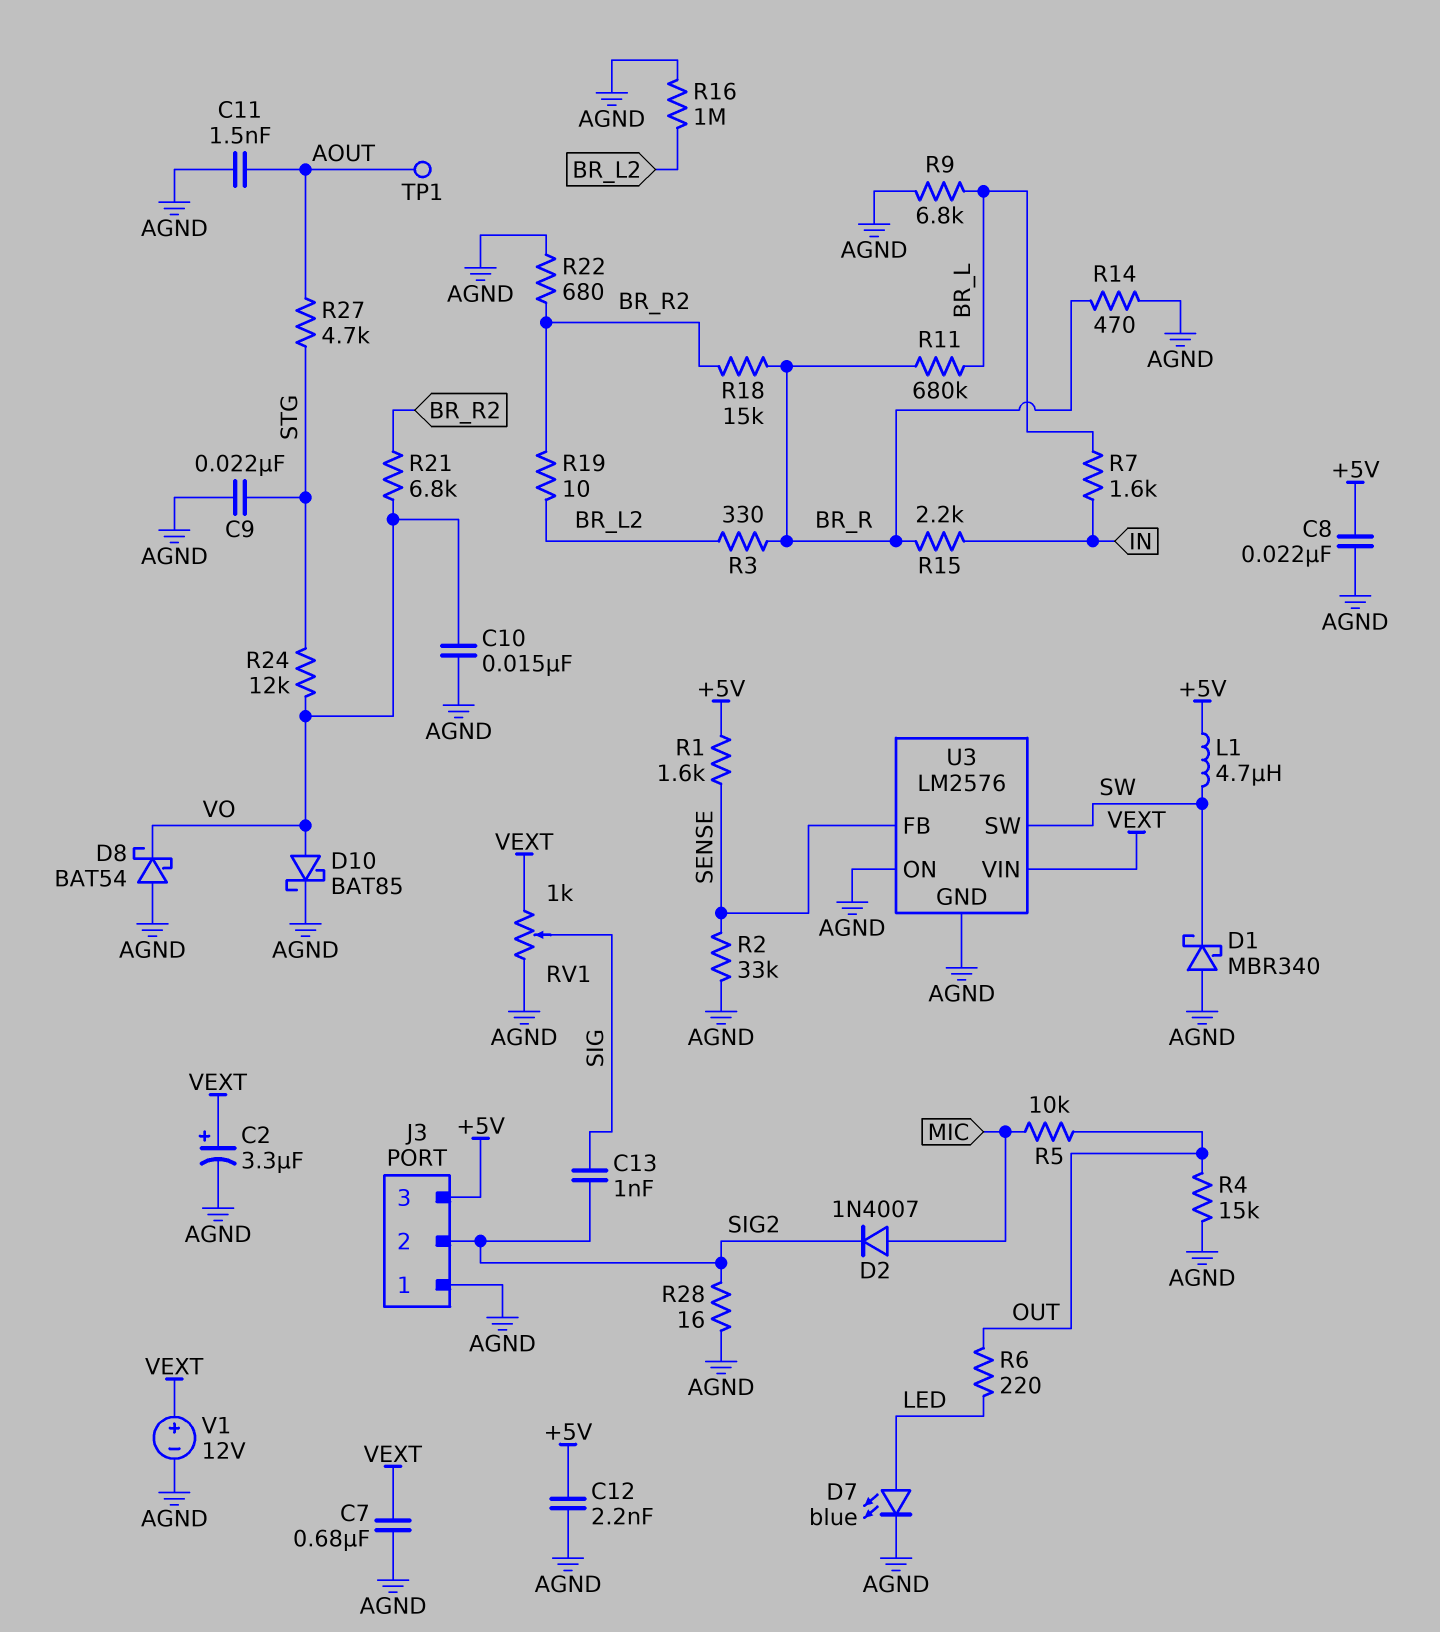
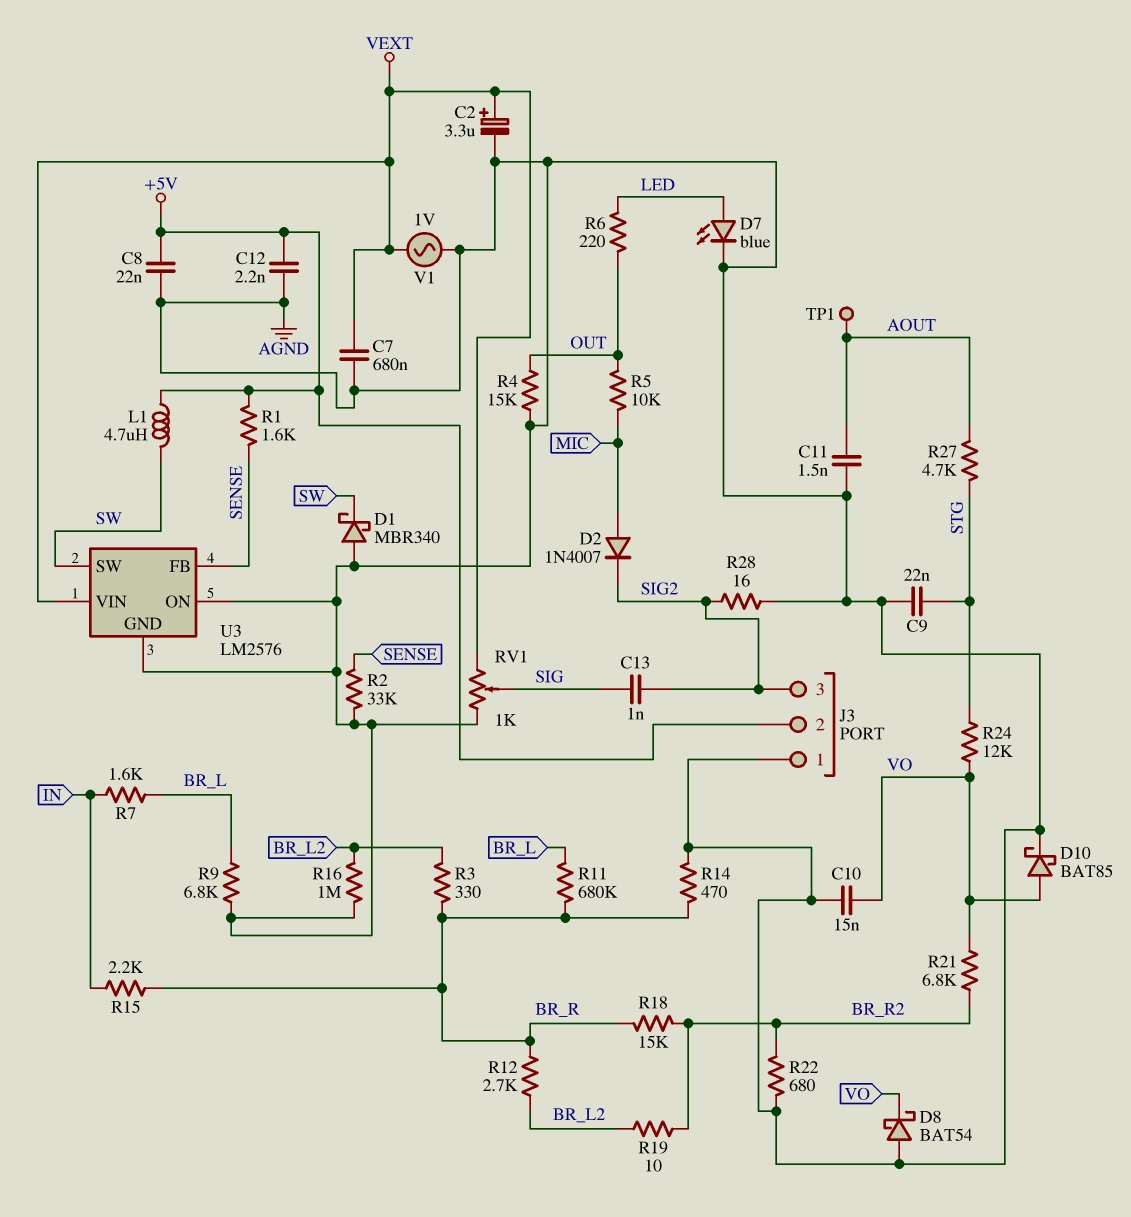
J3 pin 2: SIG2 -> +5V
J3 pin 3: +5V -> SIG2
R12: none -> 2.7k (BR_L2, BR_R)
V1: 12V (plus VEXT, minus AGND) -> AC 1V (AGND, VEXT)

